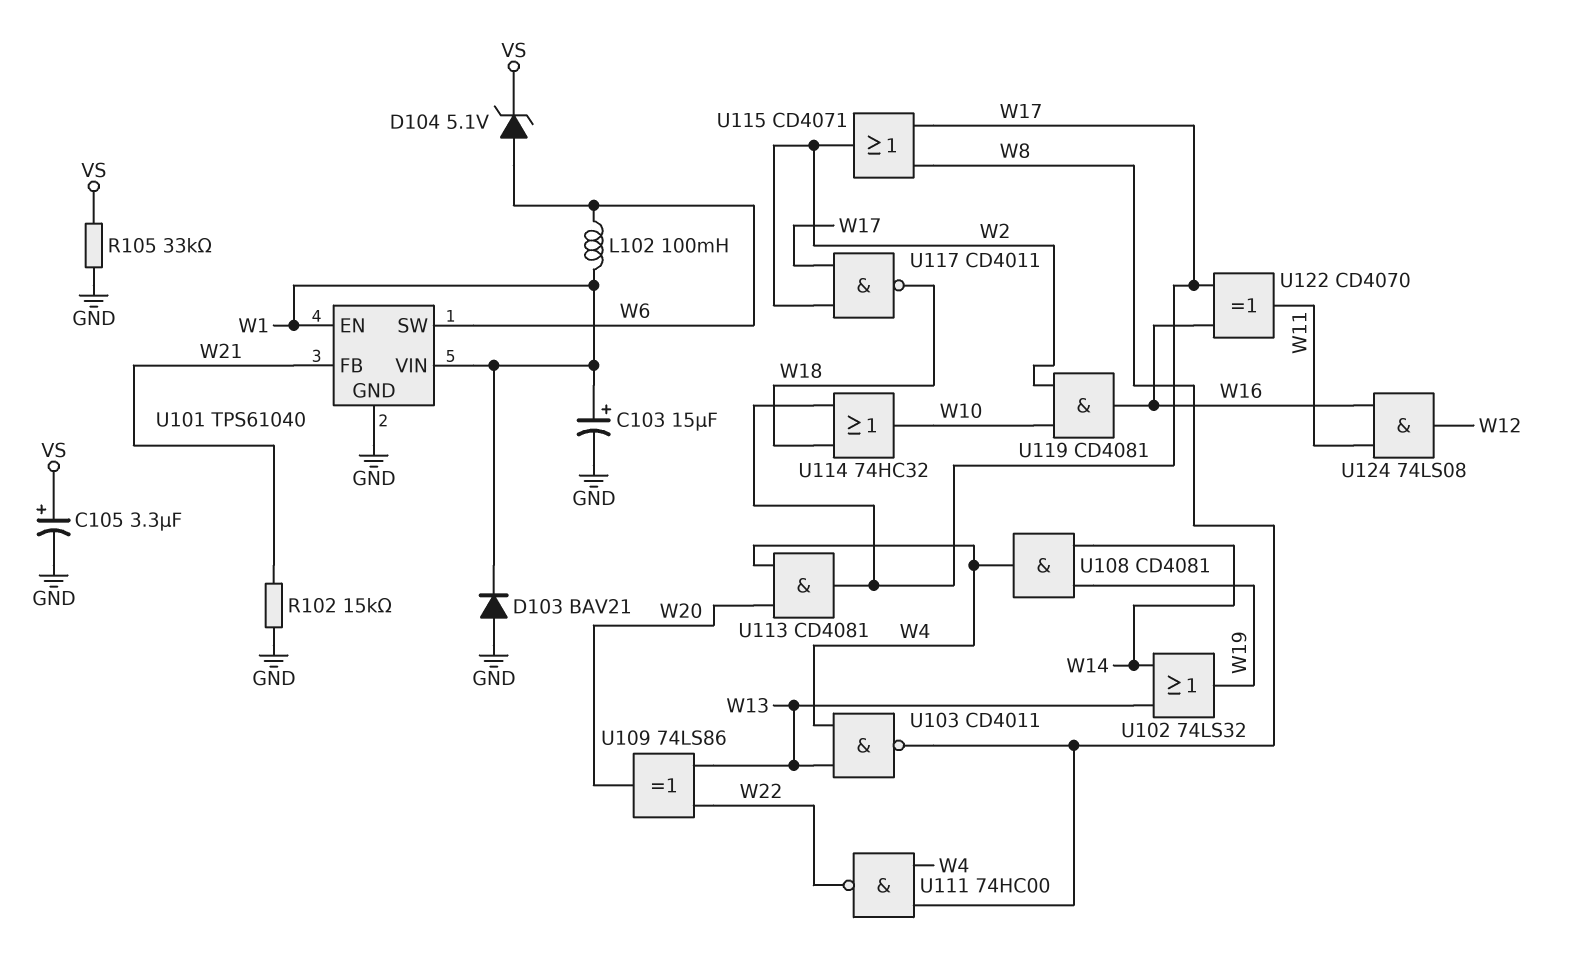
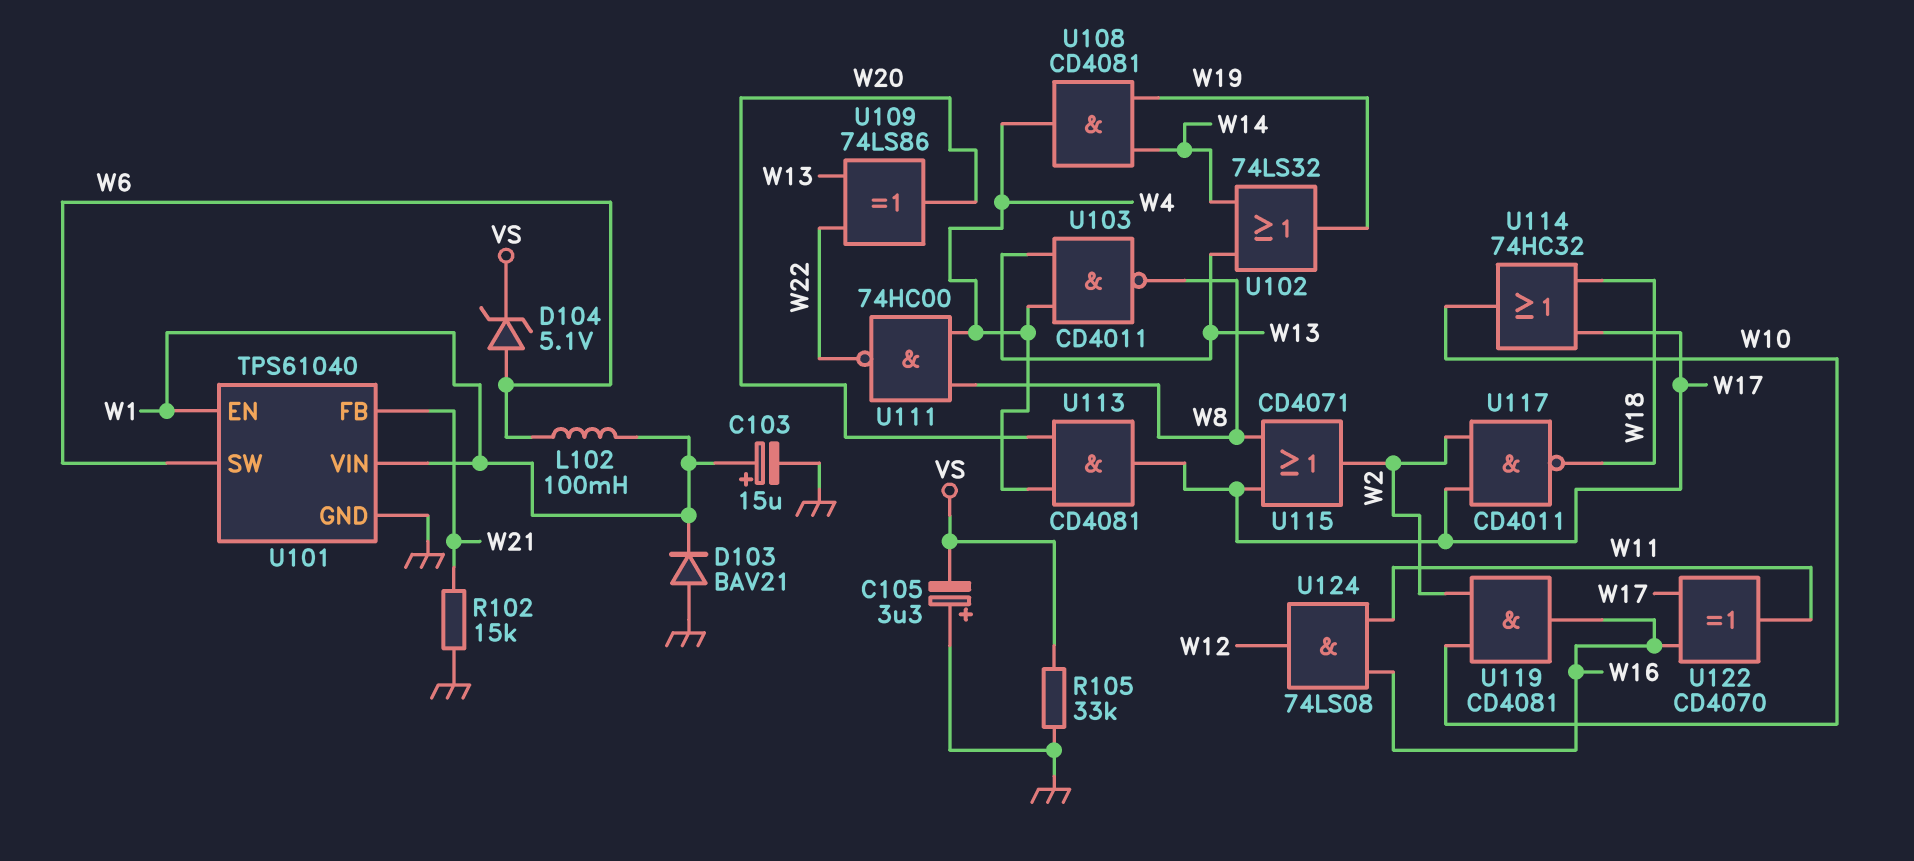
C105: 3.3uF (plus VS, minus GND) -> 3.3uF (plus GND, minus VS)

